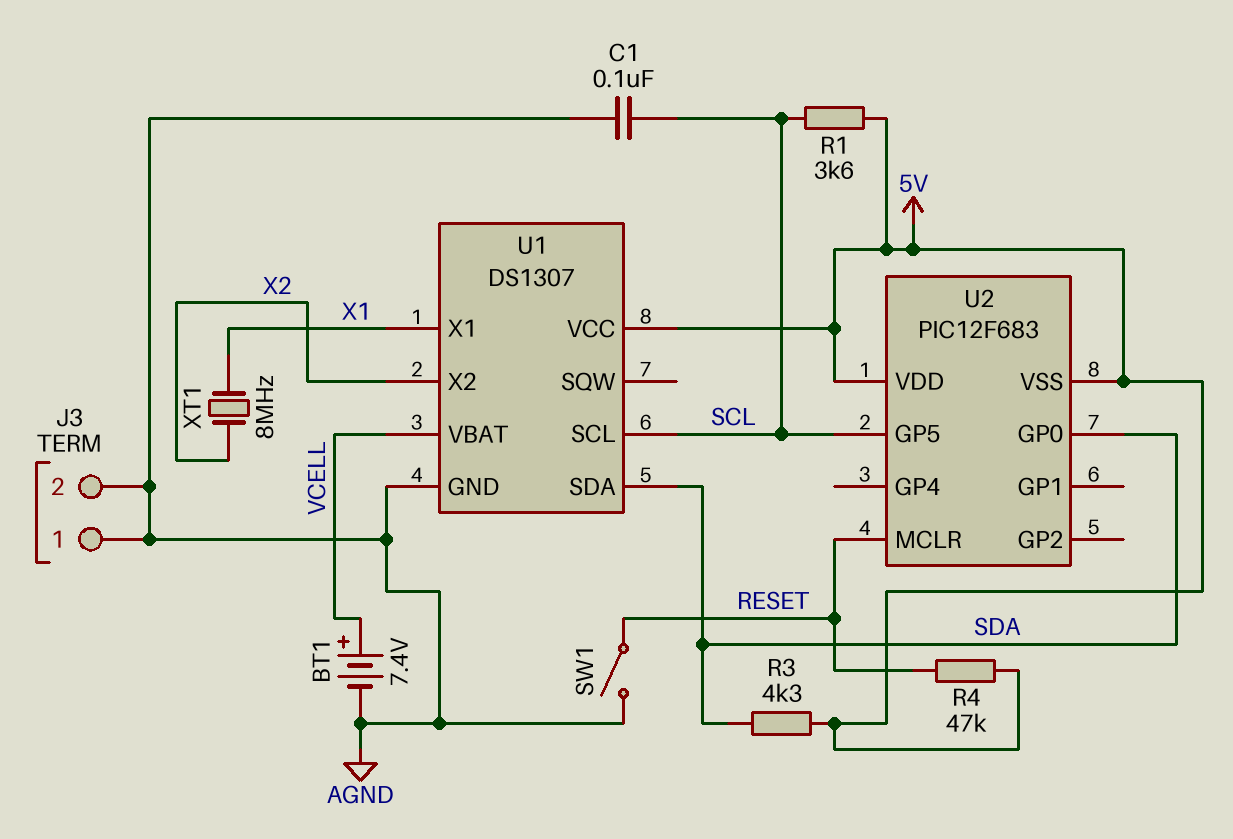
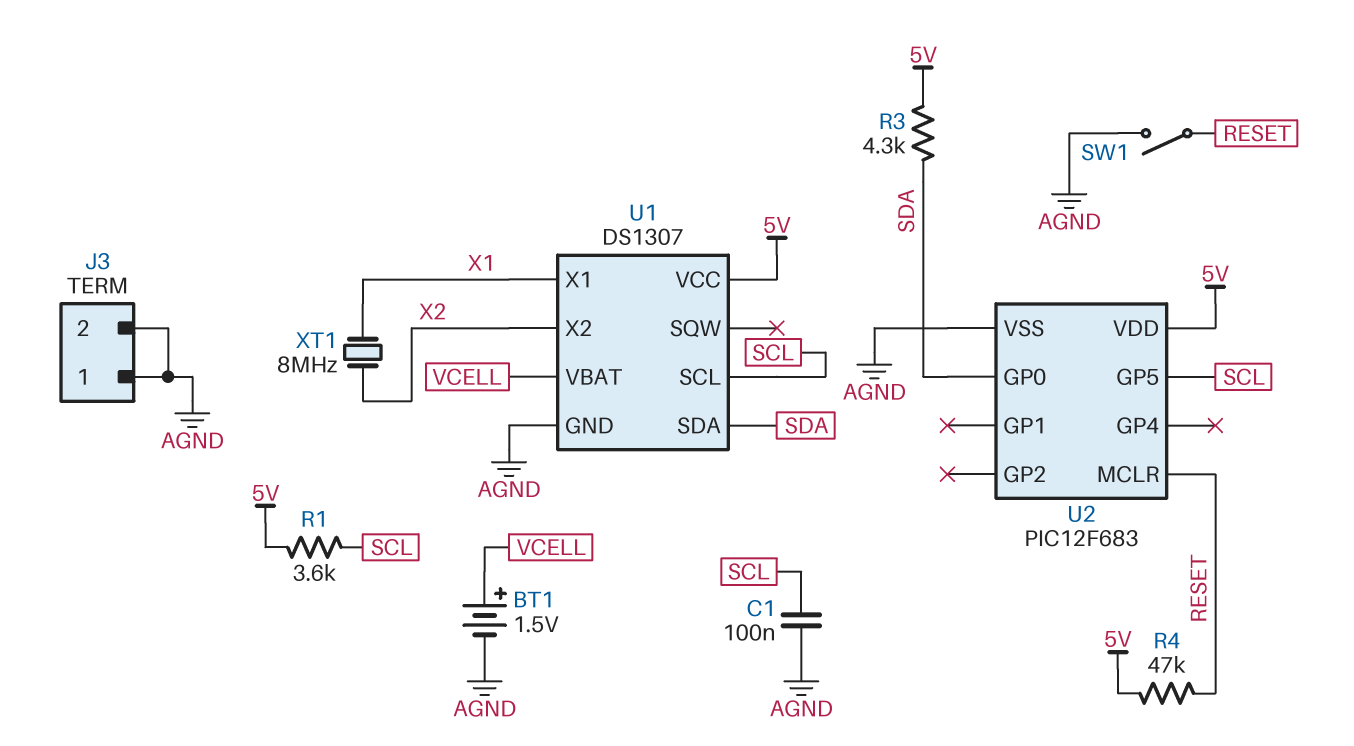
BT1: 7.4V (plus VCELL, minus AGND) -> 1.5V (plus VCELL, minus AGND)
U2 pin VSS: 5V -> AGND

